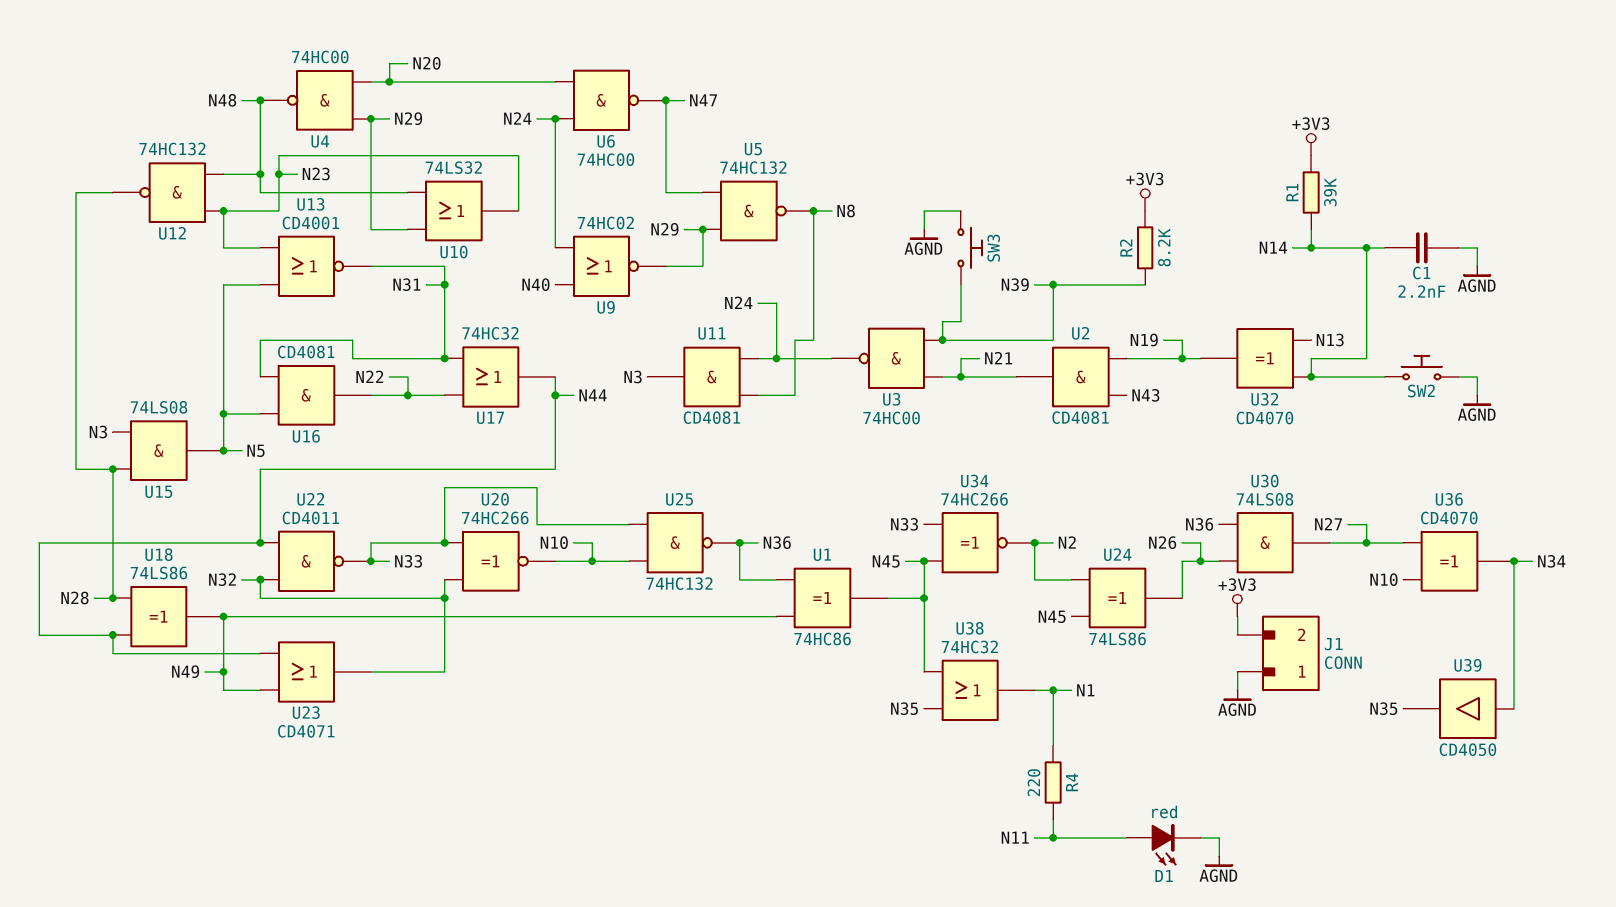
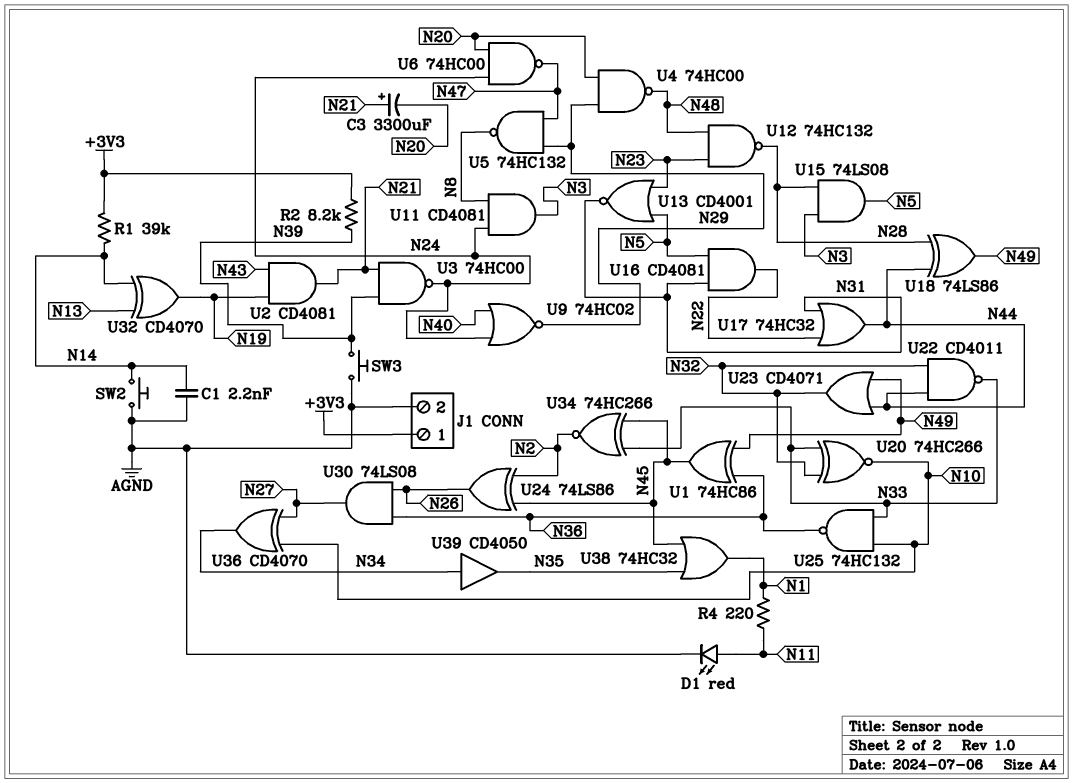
C3: none -> 3300uF (plus N21, minus N20)
J1 pin 1: AGND -> +3V3
J1 pin 2: +3V3 -> AGND
U10: OR 74LS32 (in N29, in N48, out N23) -> none

